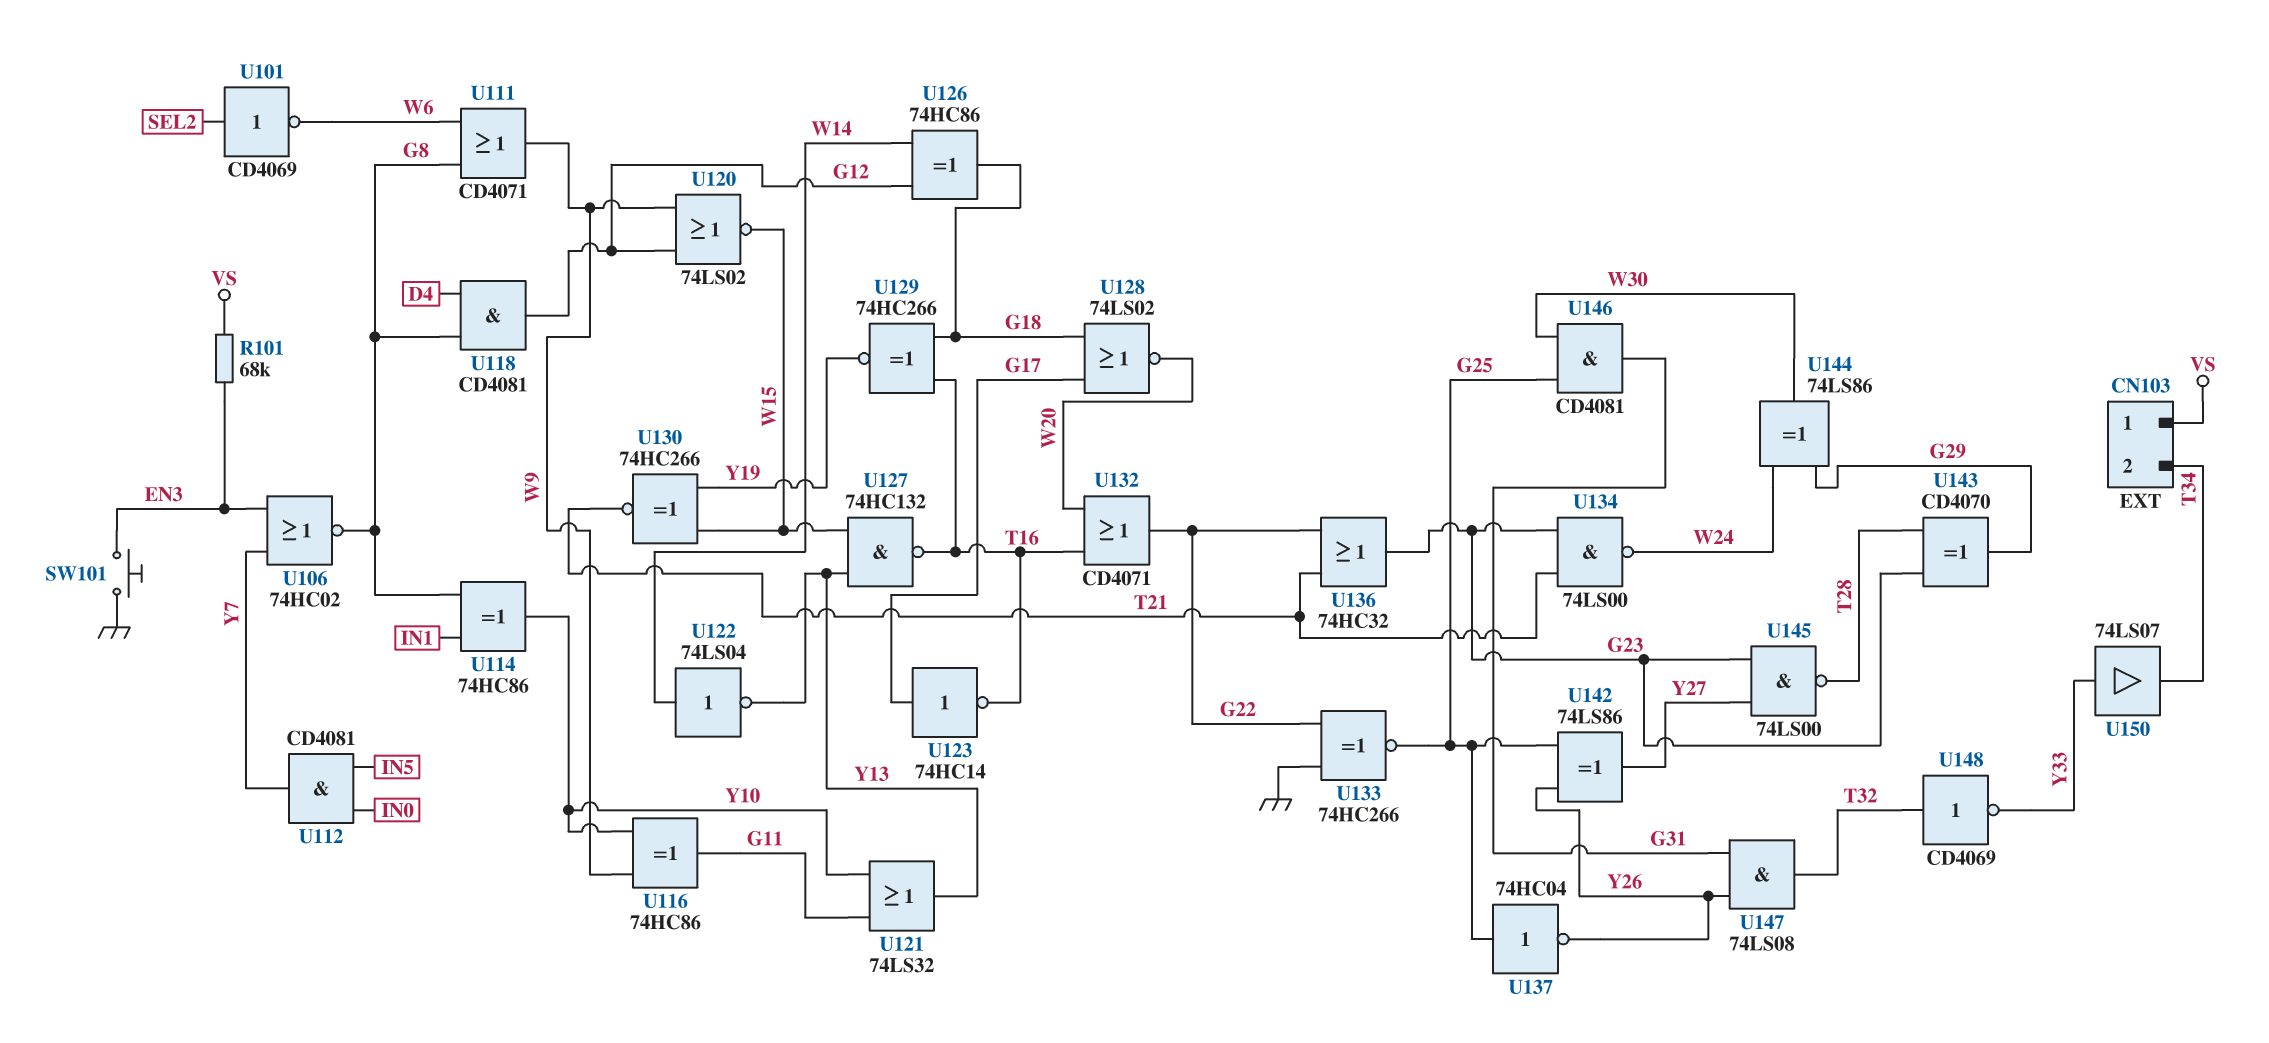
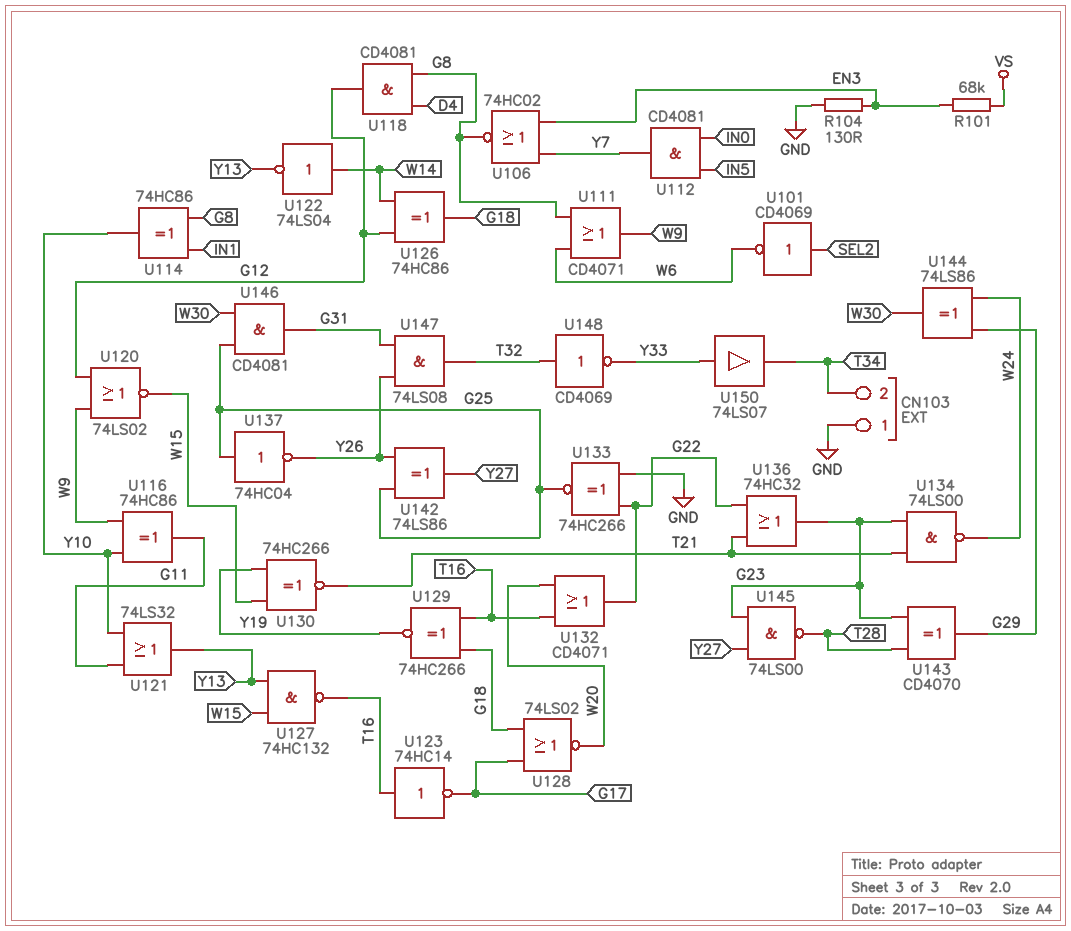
CN103 pin 1: VS -> GND
R104: none -> 130 (EN3, GND)
SW101: button (EN3, GND) -> none
U123: NOT 74HC14 (in G17, out T16) -> NOT 74HC14 (in T16, out G17)

